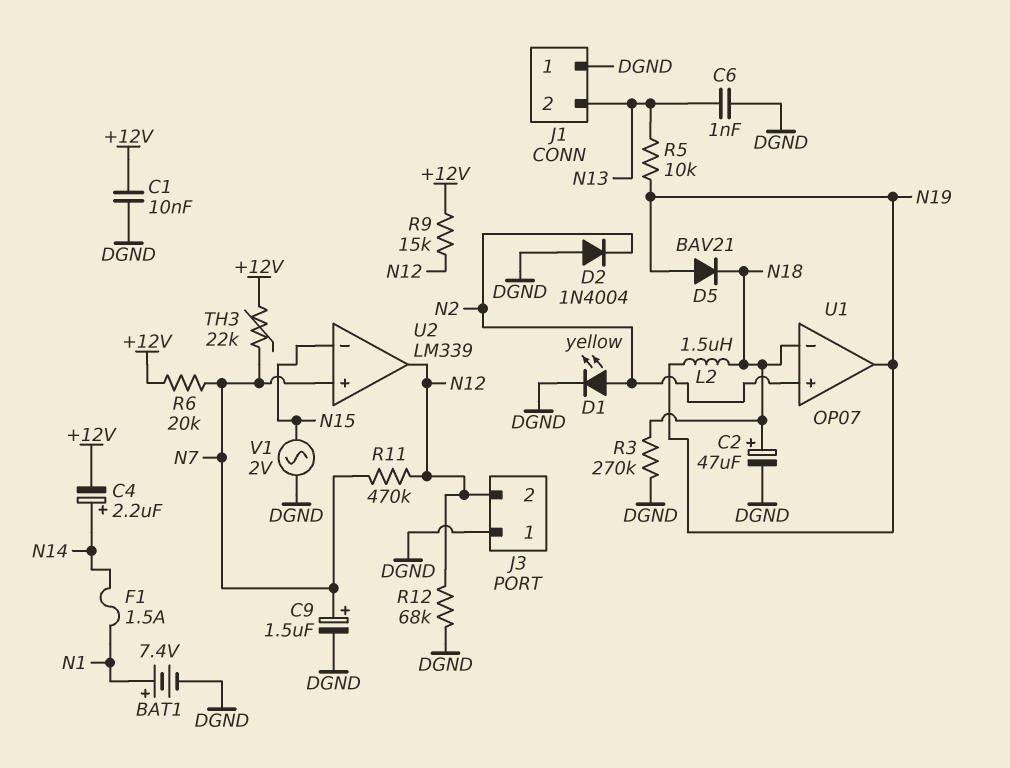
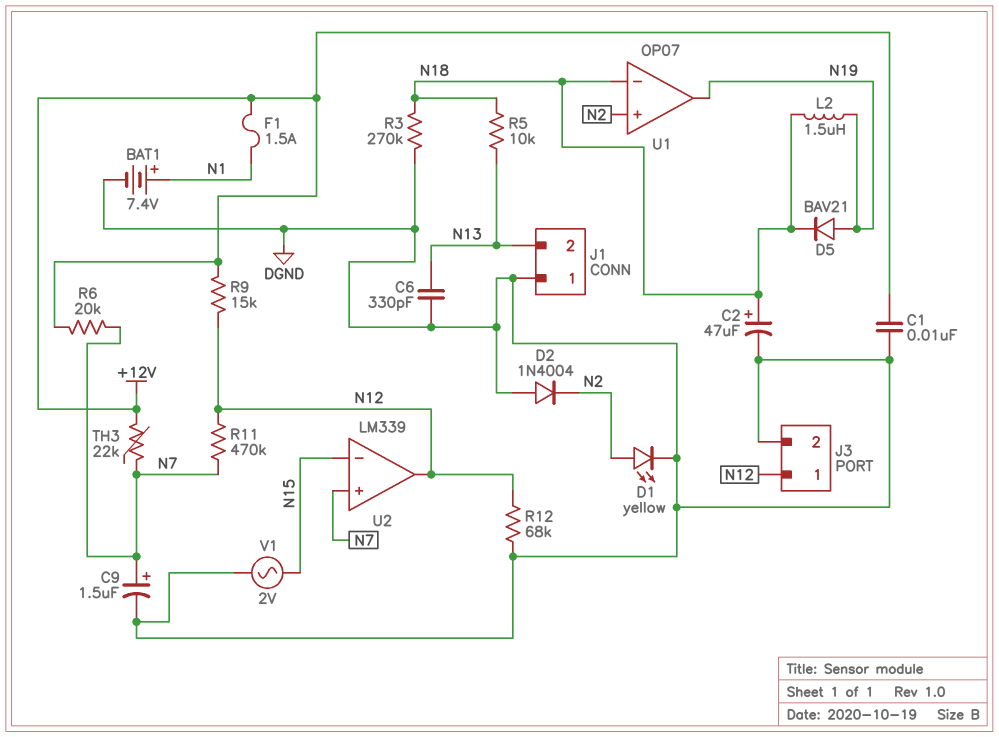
C4: 2.2uF (plus N14, minus +12V) -> none
C6: 1nF (DGND, N13) -> 330pF (DGND, N13)
F1: 1.5A (N1, N14) -> 1.5A (+12V, N1)
J3 pin 1: DGND -> N12
J3 pin 2: N12 -> DGND
R5: 10k (N13, N19) -> 10k (N13, N18)

